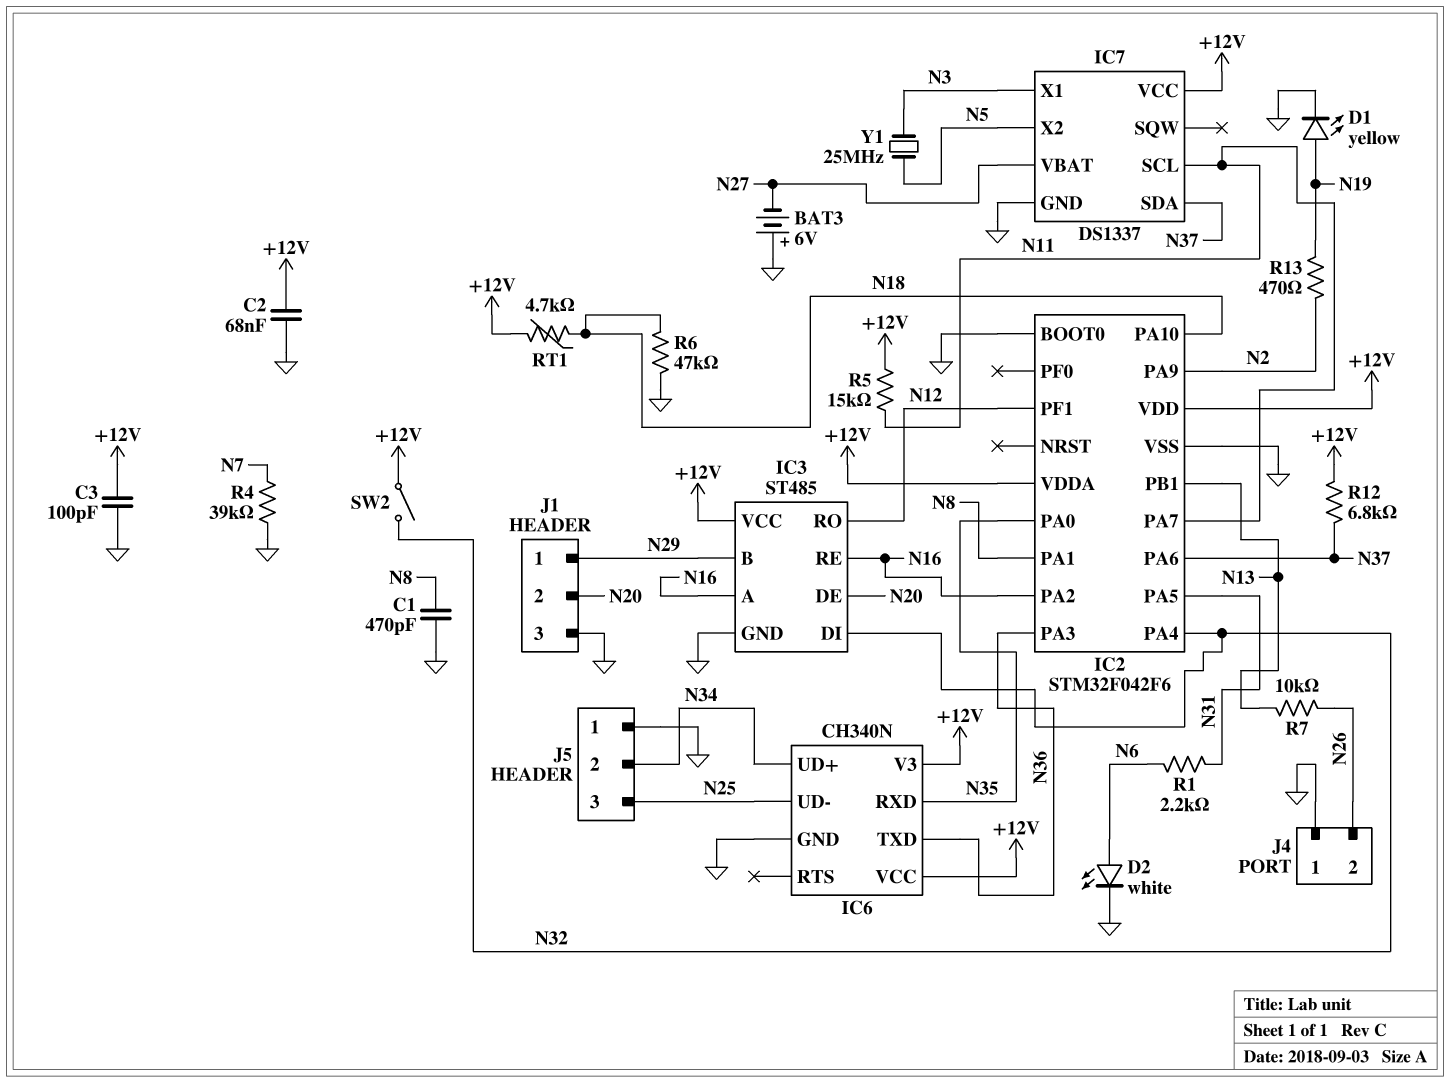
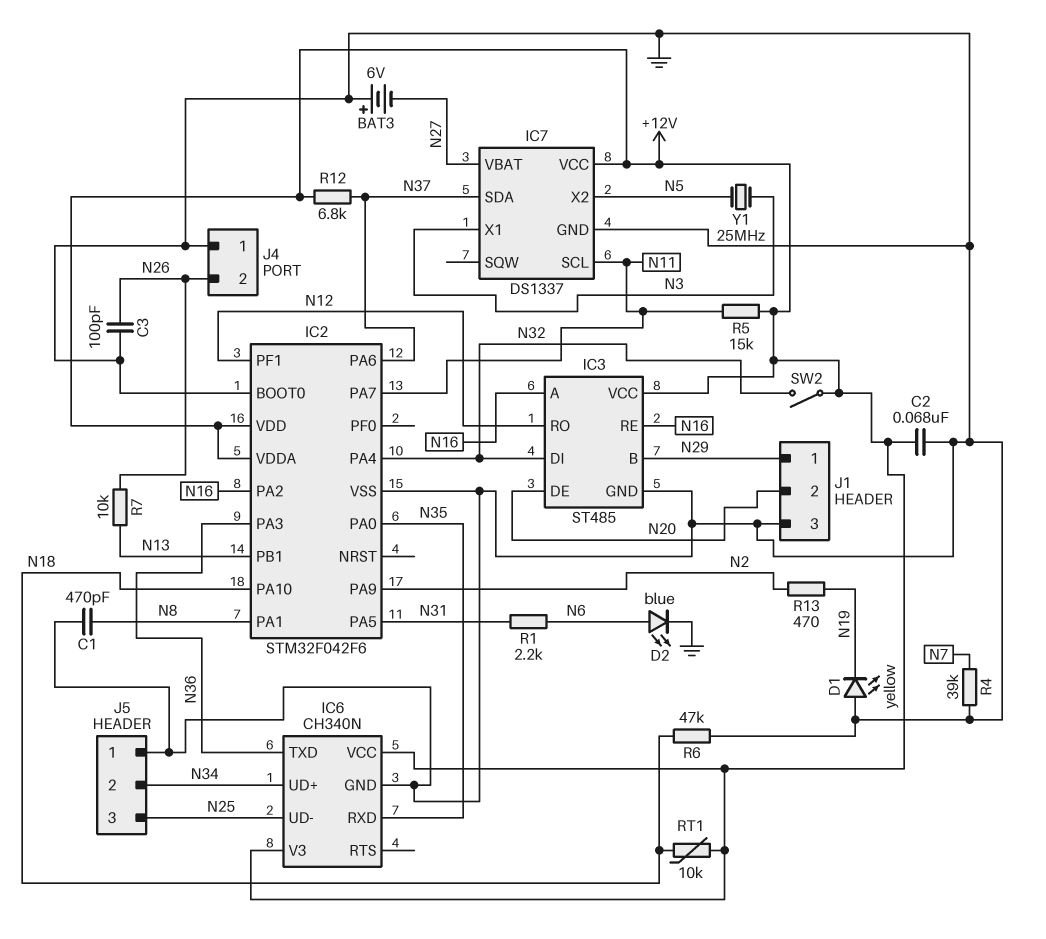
C3: 100pF (+12V, GND) -> 100pF (GND, N26)
D1: LED yellow (A N19, K GND) -> LED yellow (A GND, K N19)
D2: LED white (A N6, K GND) -> LED blue (A N6, K GND)
RT1: 4.7k (+12V, N18) -> 10k (+12V, N18)

